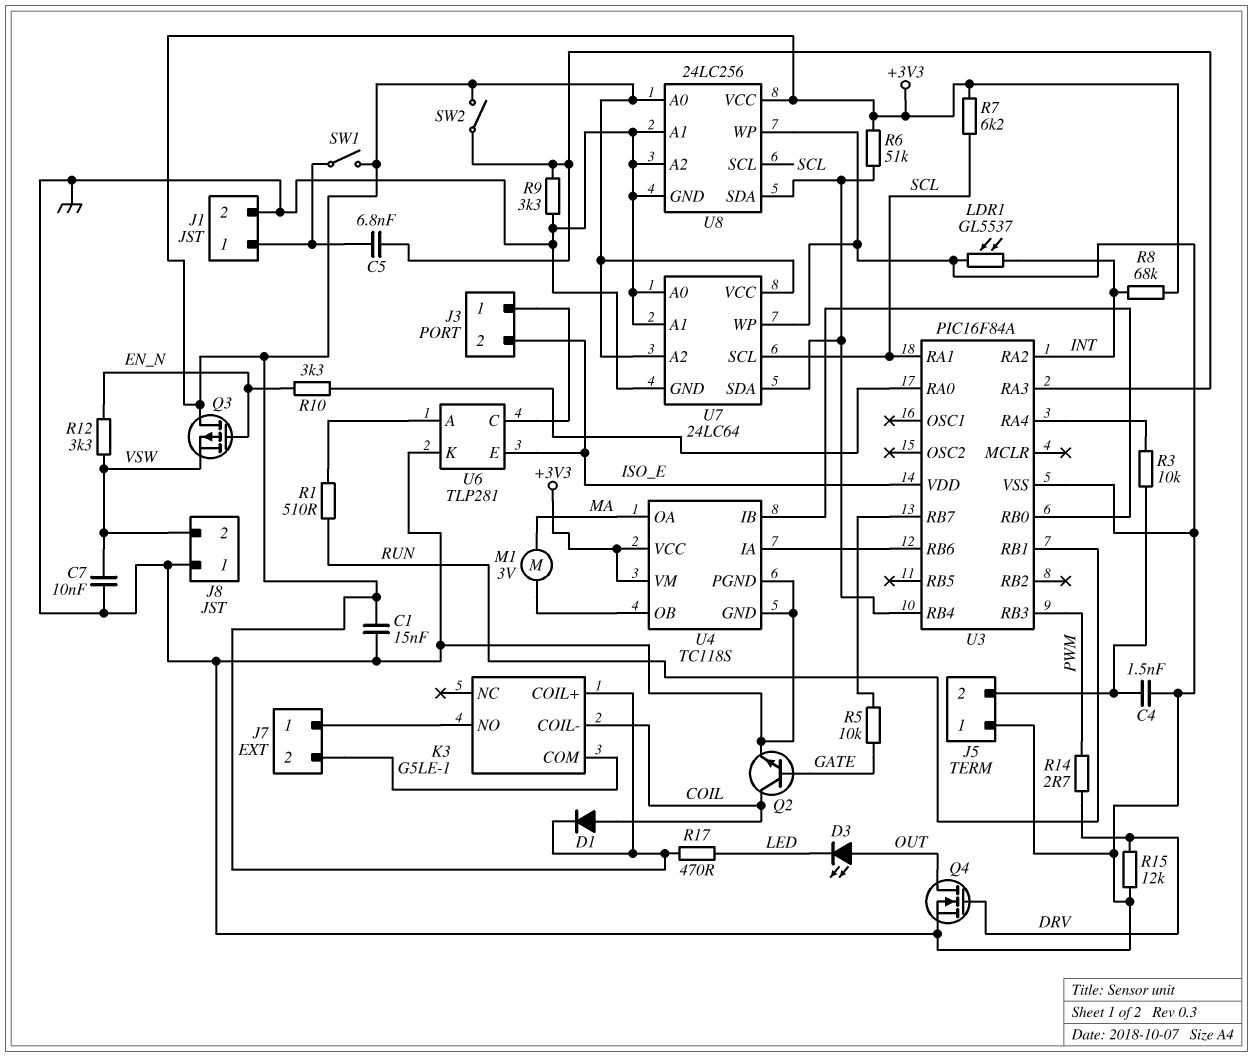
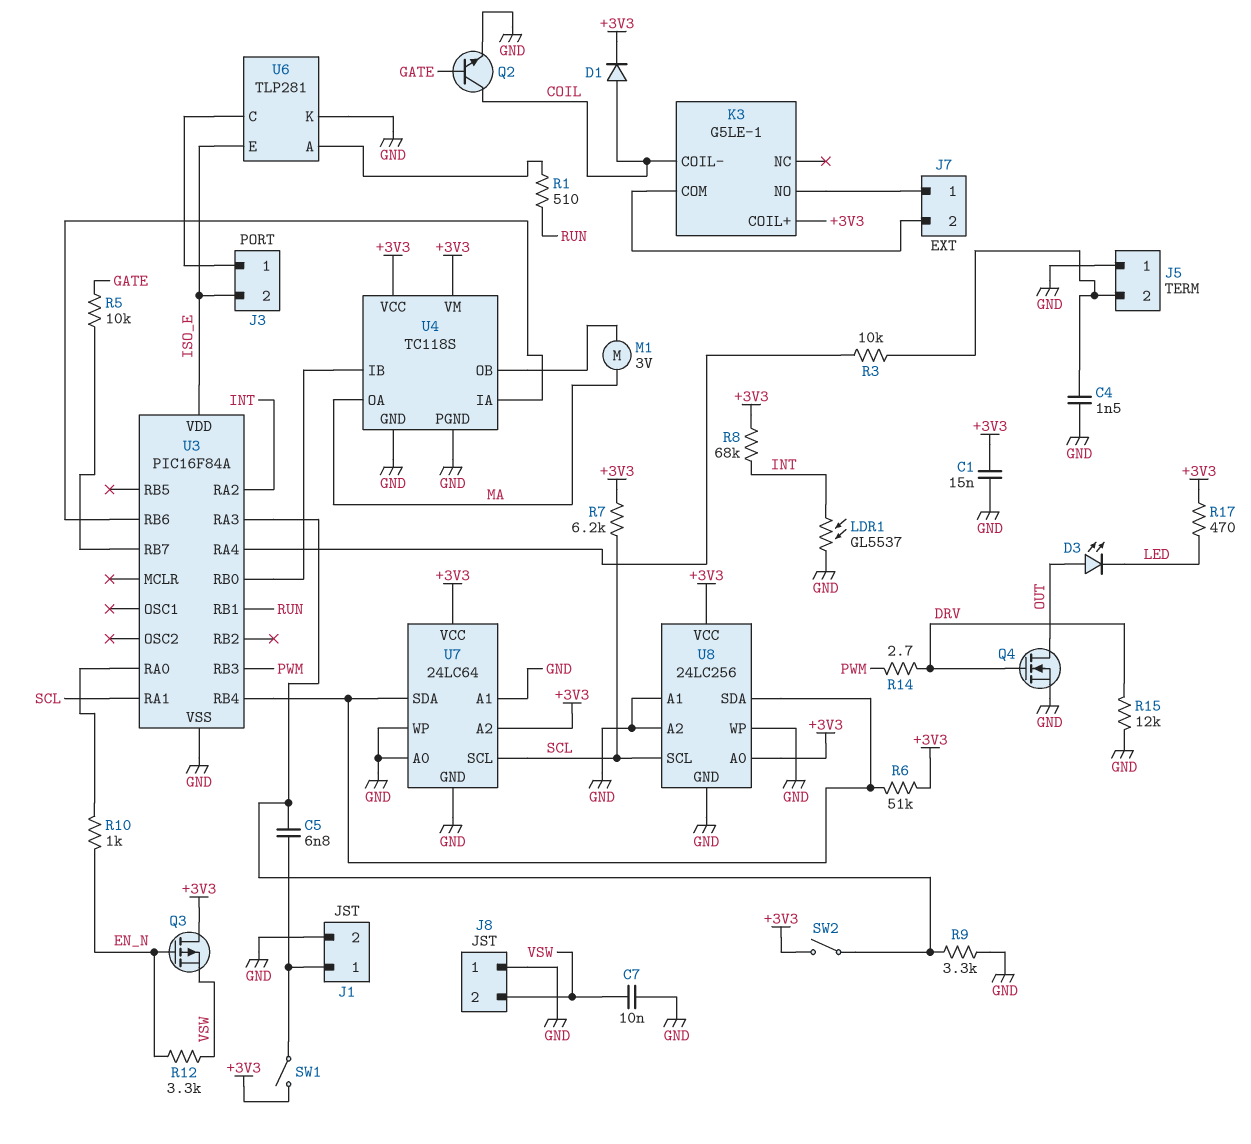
R10: 3.3k (EN_N, U3/RA0) -> 1k (EN_N, U3/RA0)

